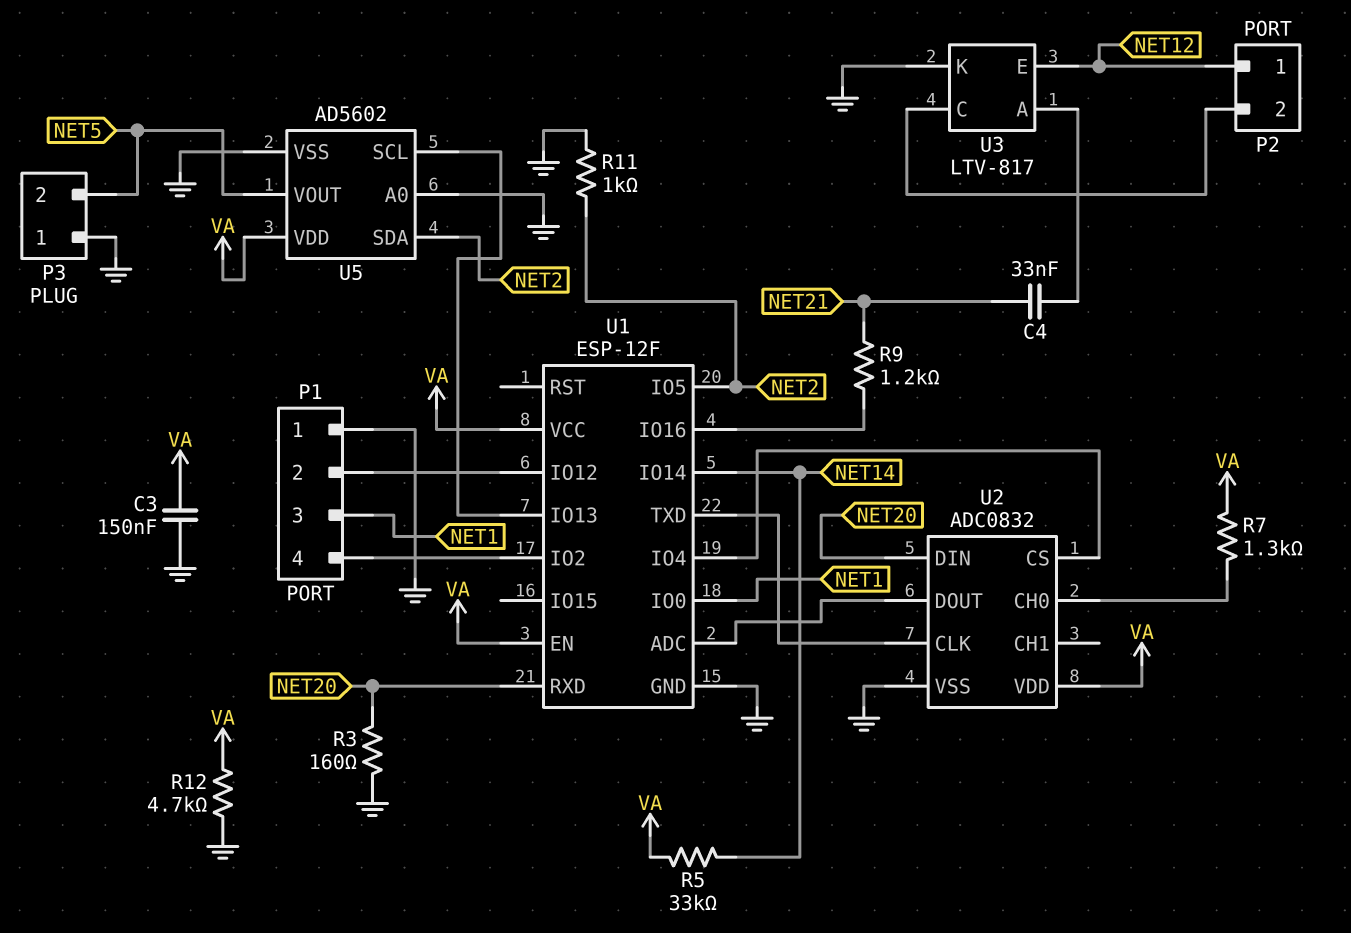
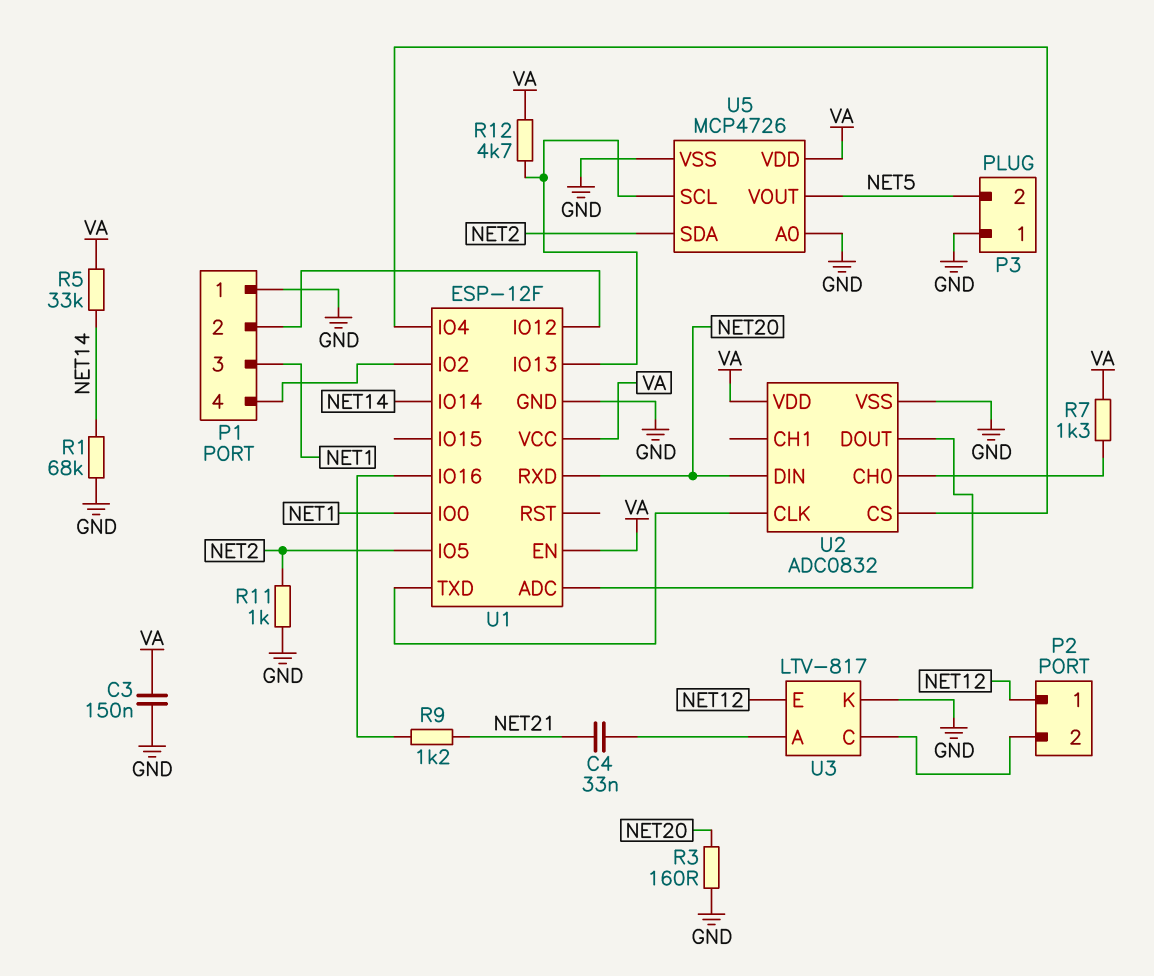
R1: none -> 68k (GND, NET14)
R12: 4.7k (GND, VA) -> 4.7k (U1/IO13, VA)
U5: AD5602 -> MCP4726

